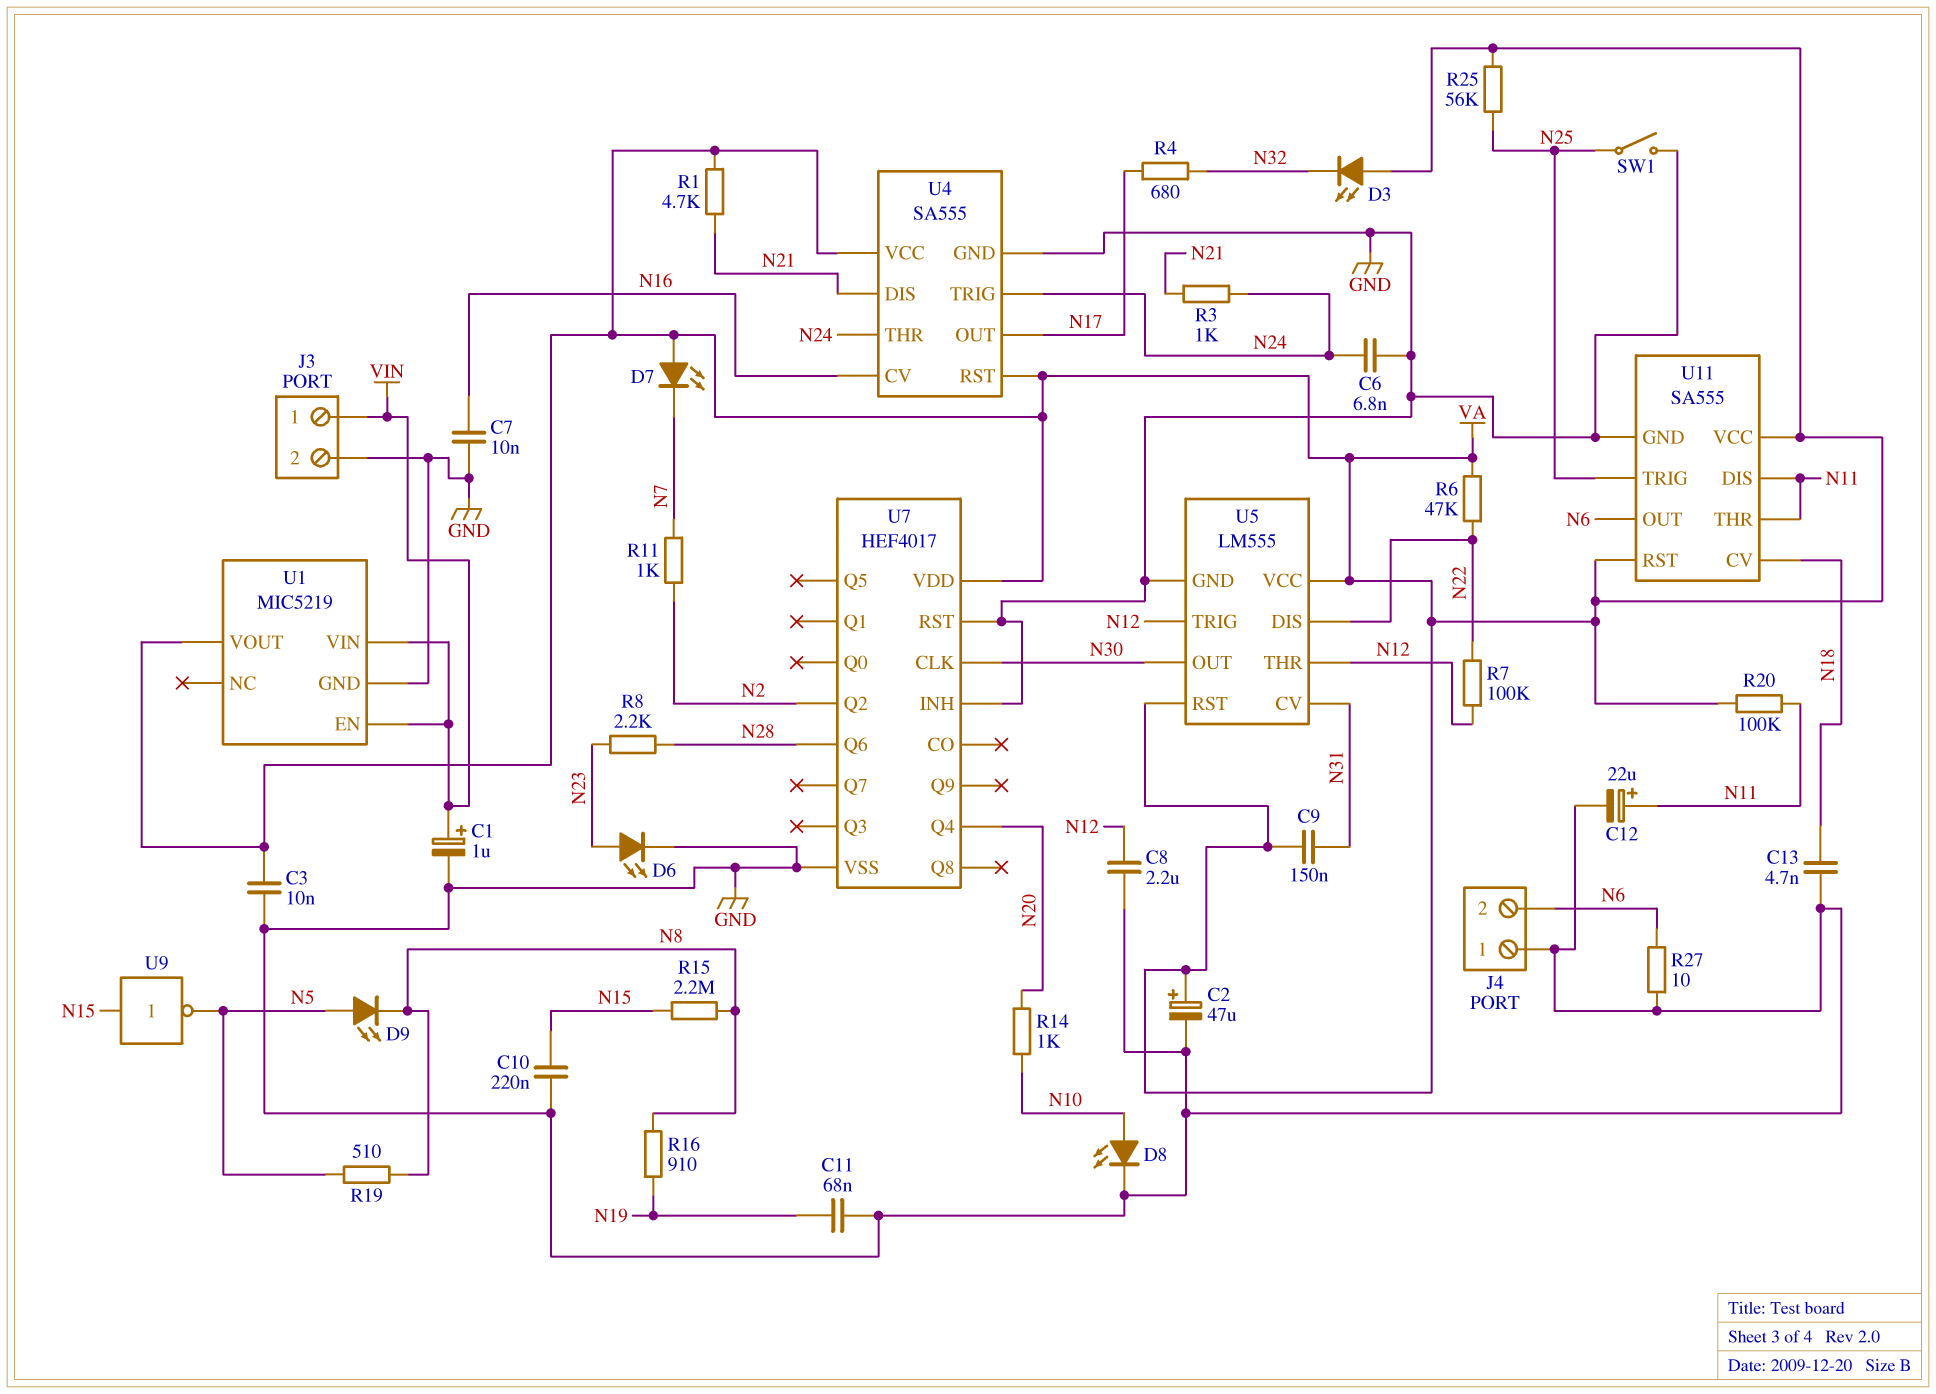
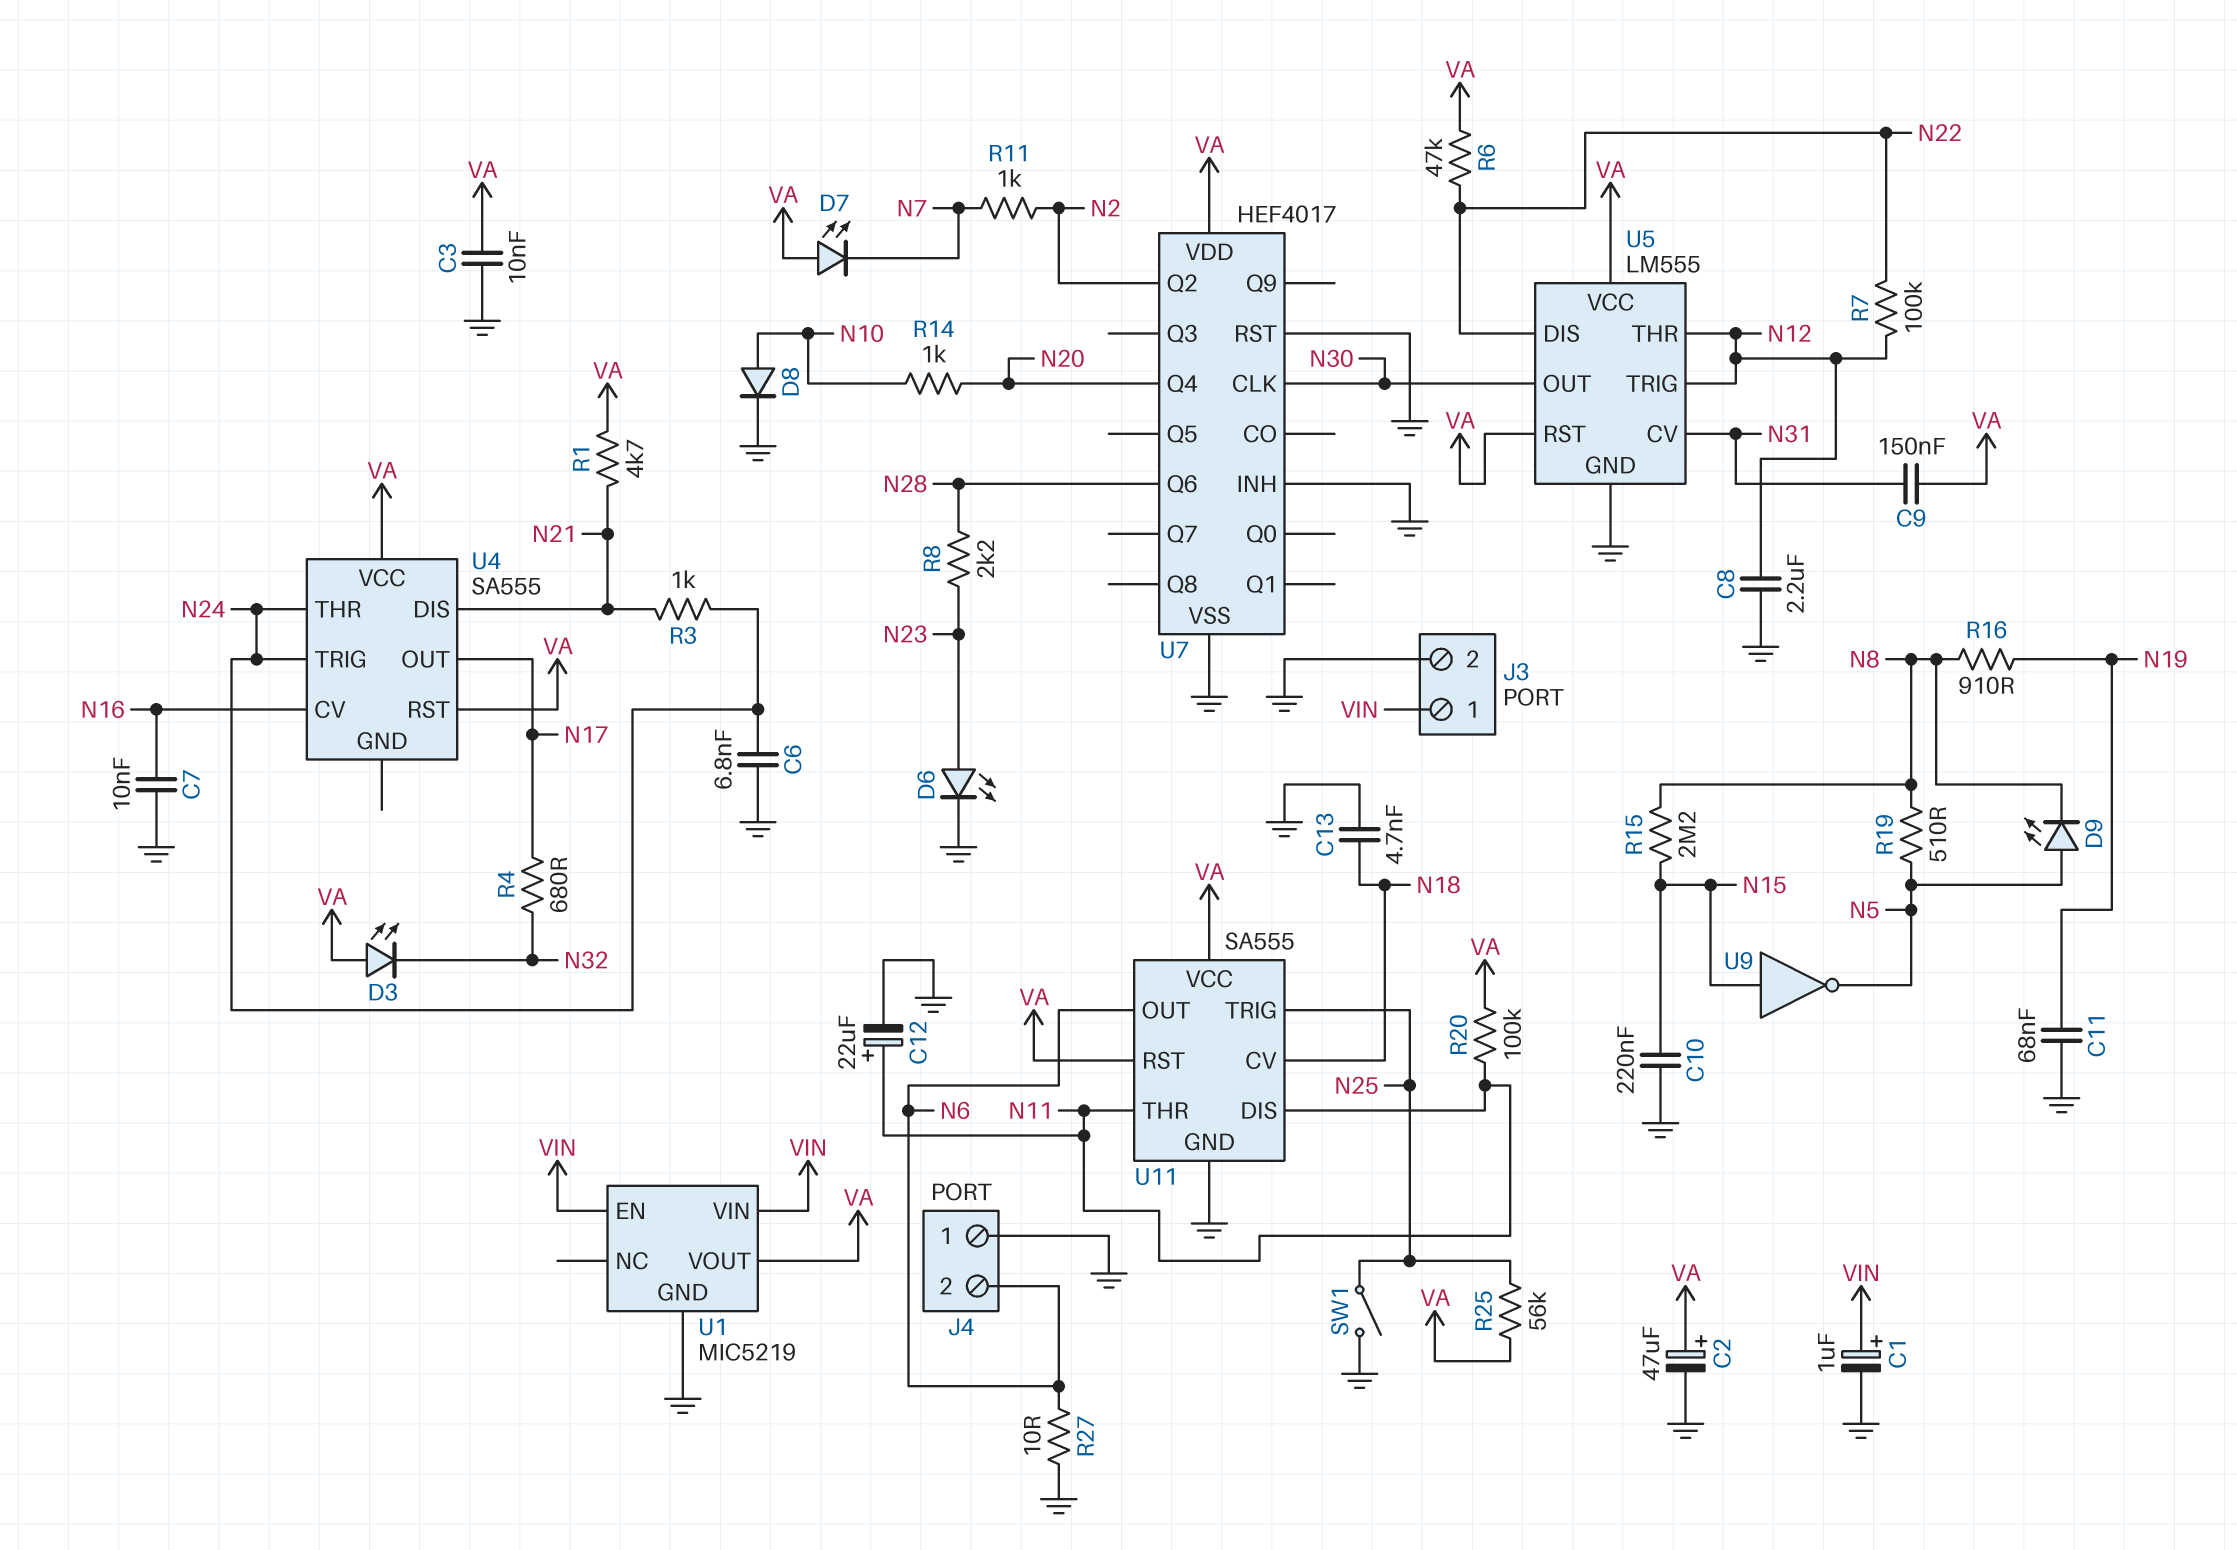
D8: LED (A N10, K GND) -> diode (A N10, K GND)
U4 pin GND: GND -> none

